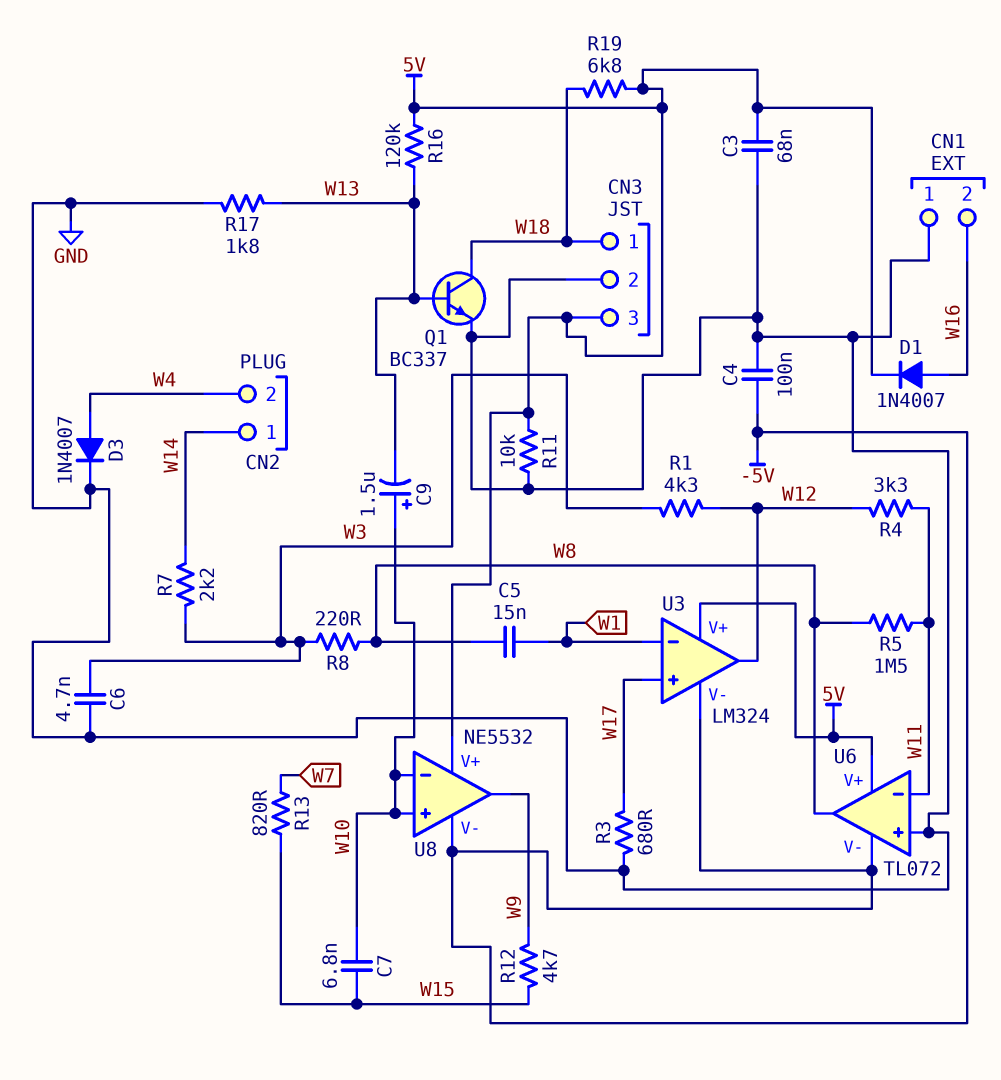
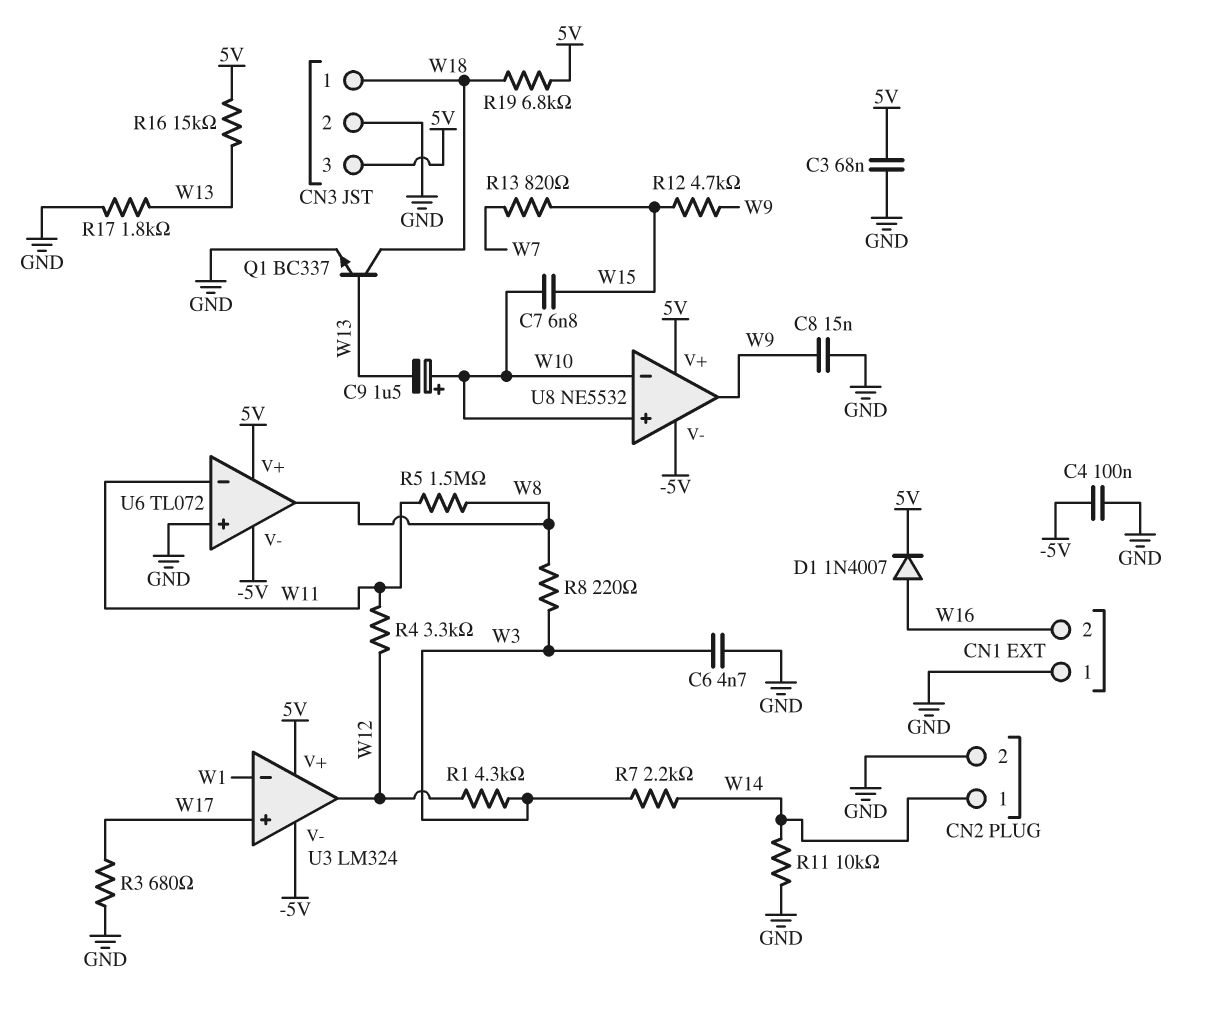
C5: 15nF (W1, W8) -> none
C8: none -> 15nF (GND, W9)
CN2 pin 2: W4 -> GND
D3: diode 1N4007 (A W4, K GND) -> none
R11: 10k (5V, GND) -> 10k (GND, W14)
R16: 120k (5V, W13) -> 15k (5V, W13)

